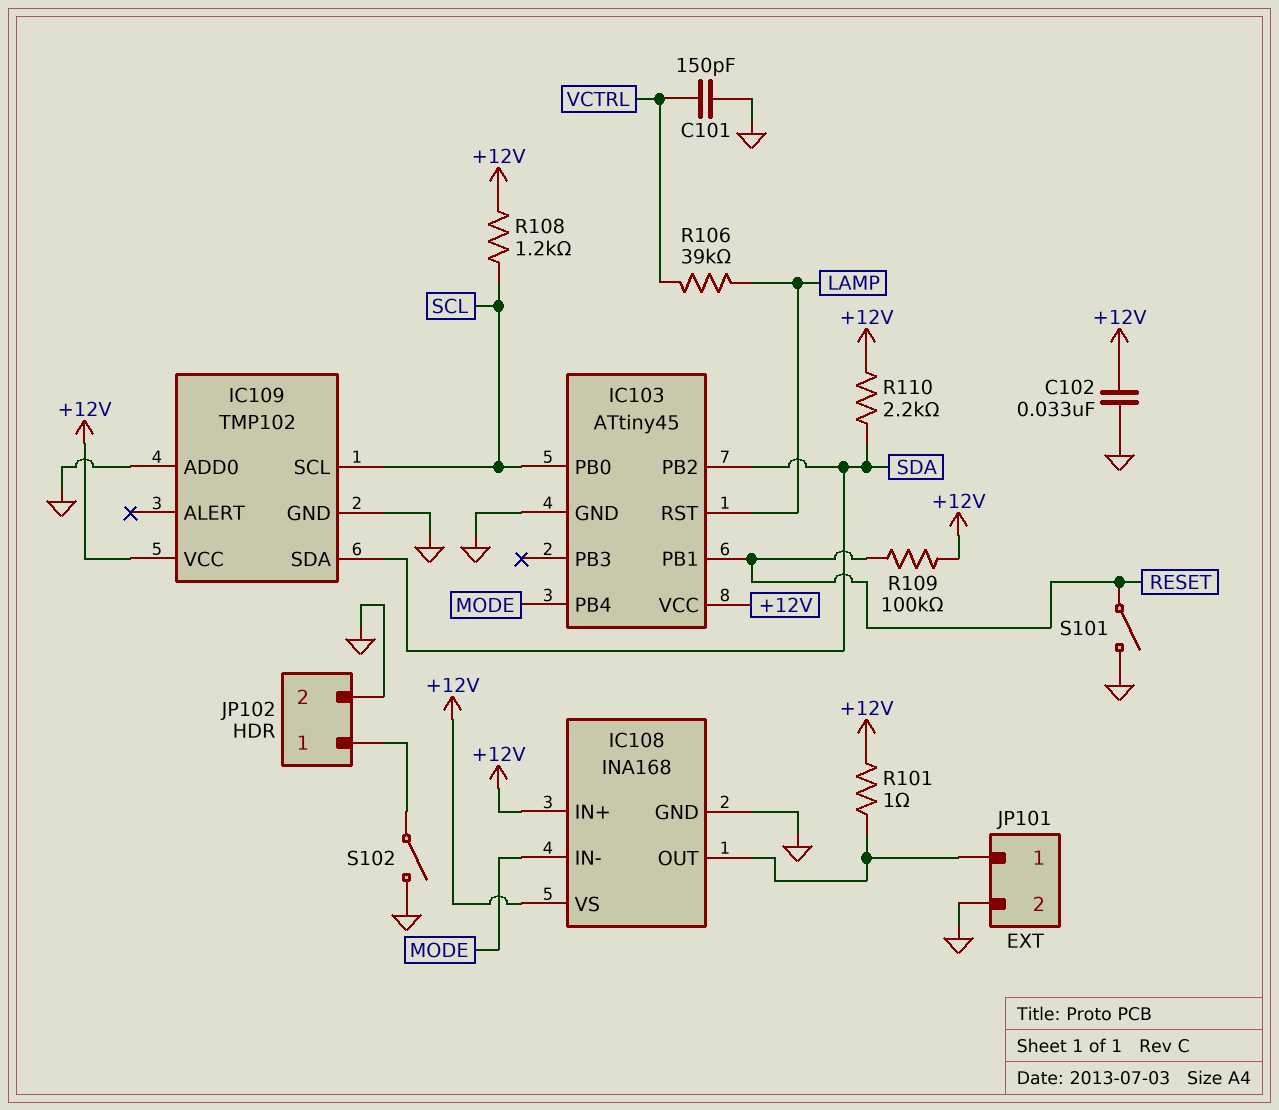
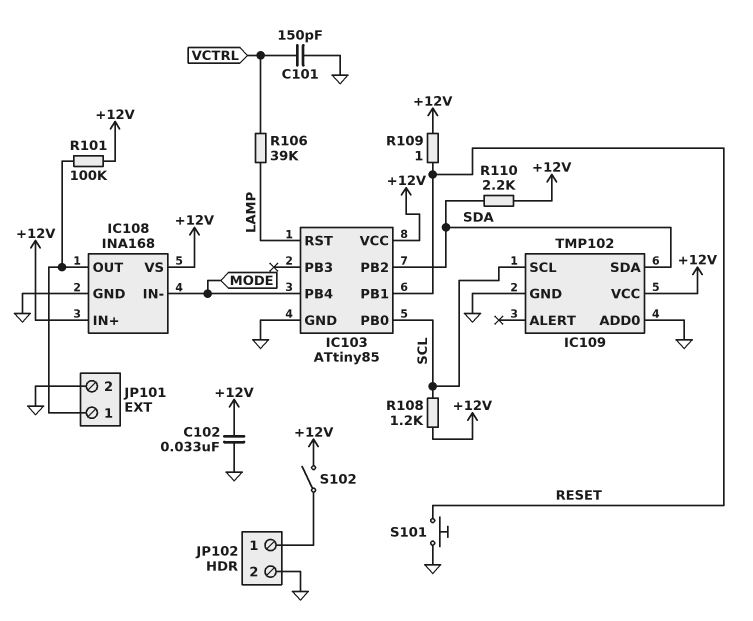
IC103: ATtiny45 -> ATtiny85
R101: 1 (+12V, IC108/OUT) -> 100k (+12V, IC108/OUT)
R109: 100k (+12V, RESET) -> 1 (+12V, RESET)
S101: switch (GND, RESET) -> button (GND, RESET)
S102: switch (GND, JP102/1) -> switch (+12V, JP102/1)

